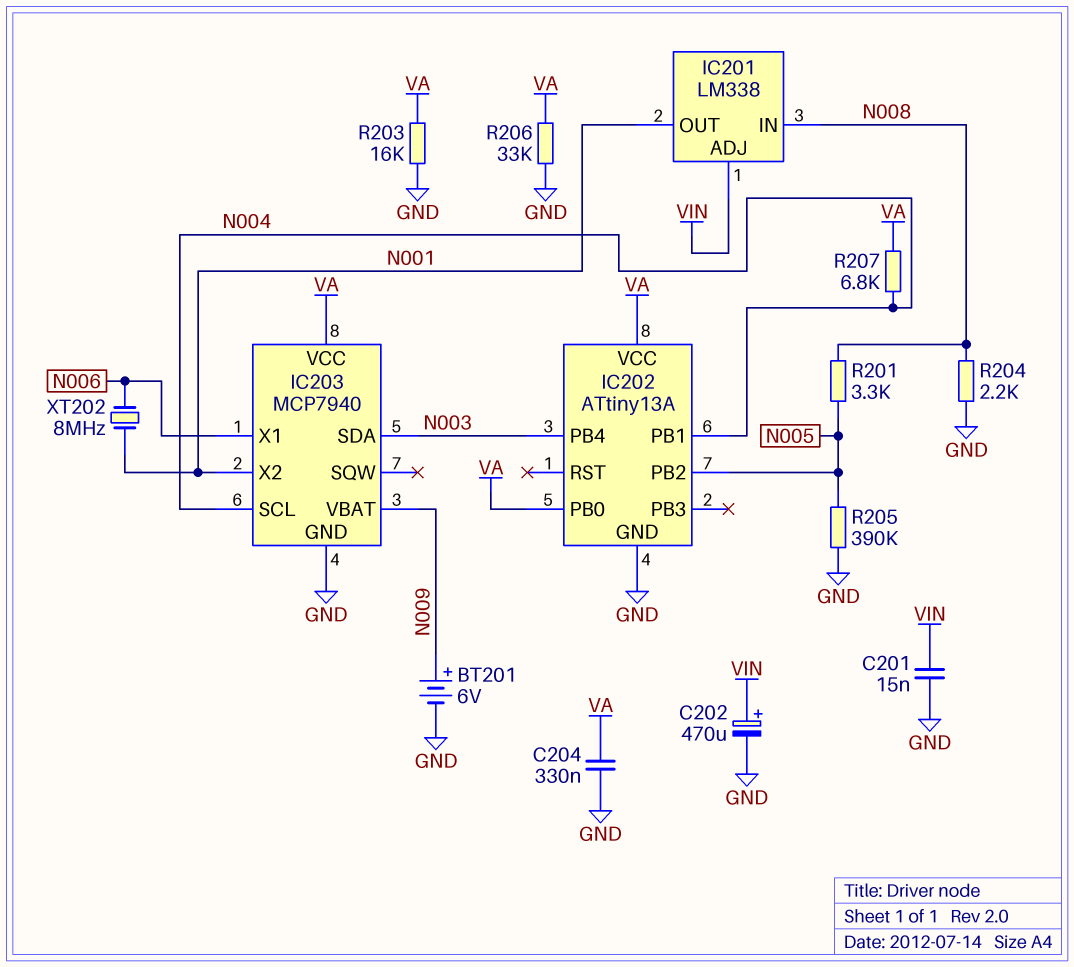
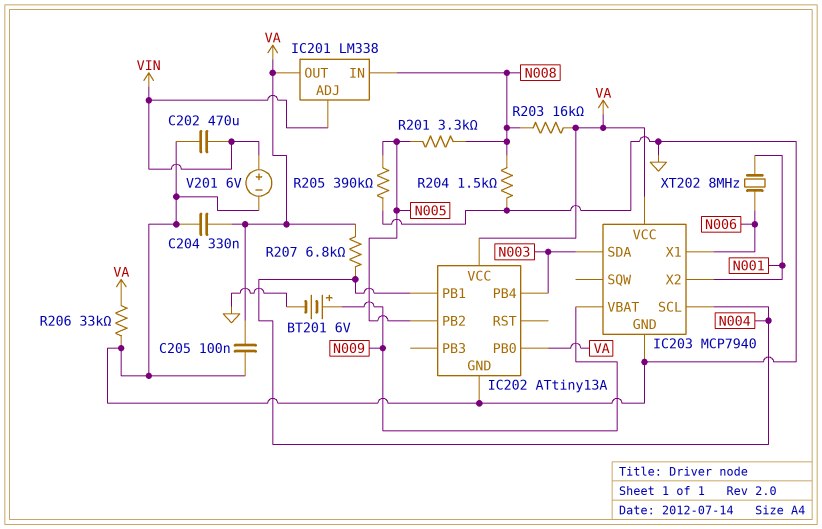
C201: 15nF (GND, VIN) -> none
C202: 470uF (plus VIN, minus GND) -> 470uF (GND, VIN)
C205: none -> 100nF (GND, VA)
IC201 pin OUT: N001 -> VA
R203: 16k (GND, VA) -> 16k (N008, VA)
R204: 2.2k (GND, N008) -> 1.5k (GND, N008)
V201: none -> 6V (plus VIN, minus GND)

